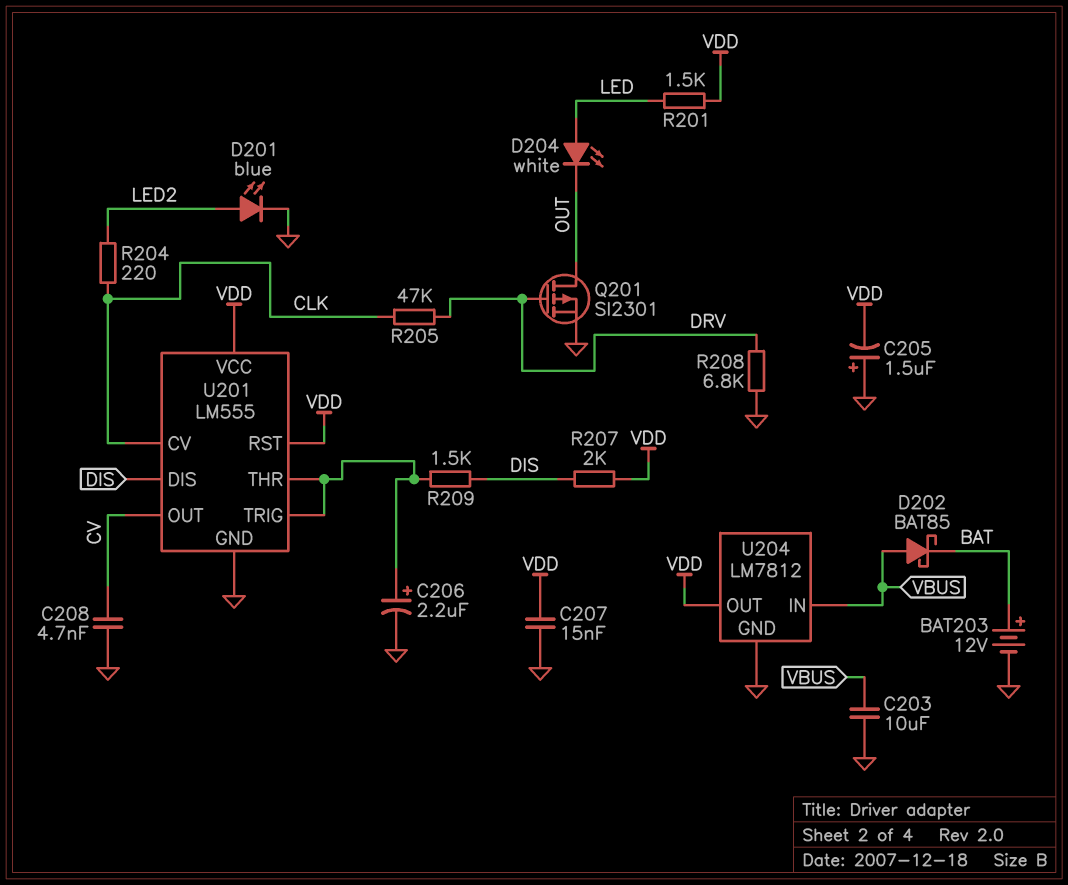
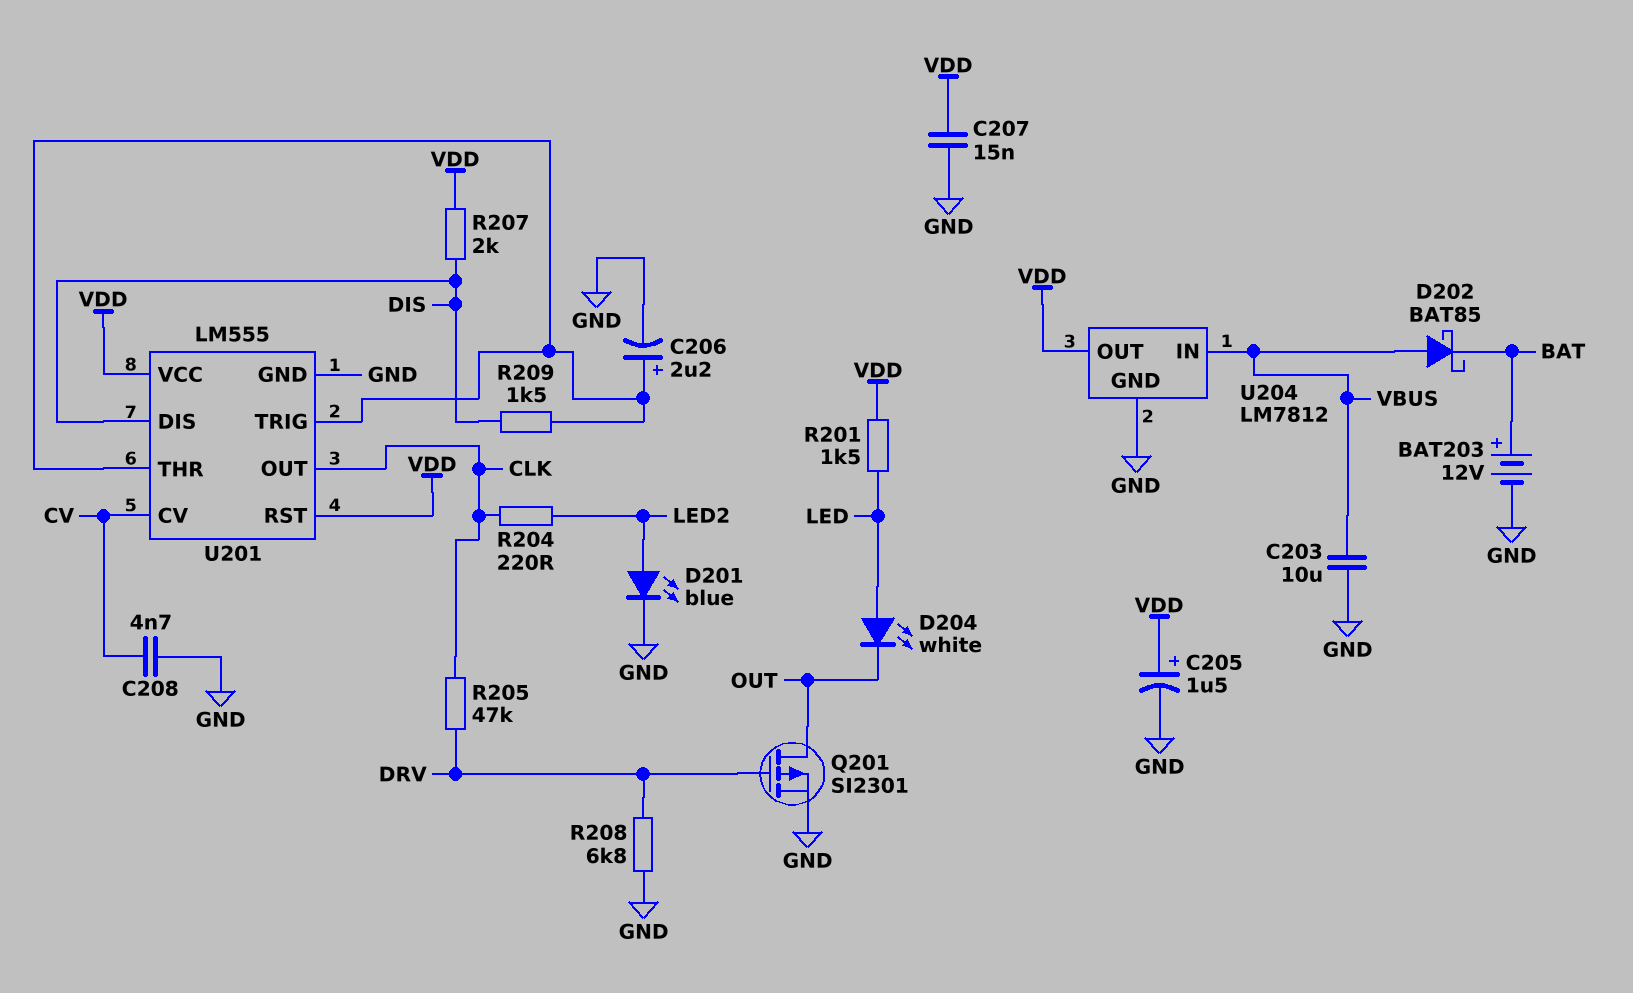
C205: 1.5uF (plus GND, minus VDD) -> 1.5uF (plus VDD, minus GND)
U201 pin CV: CLK -> CV
U201 pin OUT: CV -> CLK

